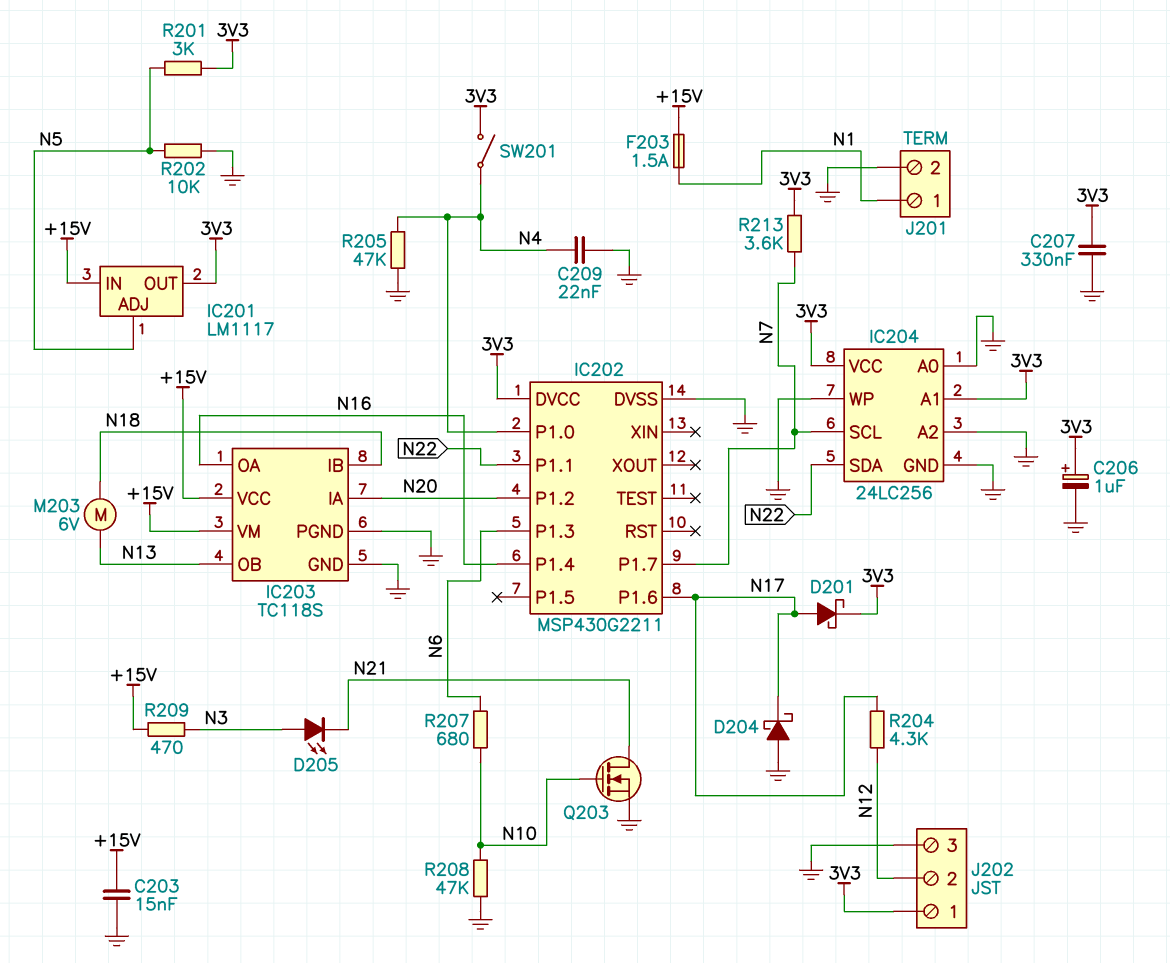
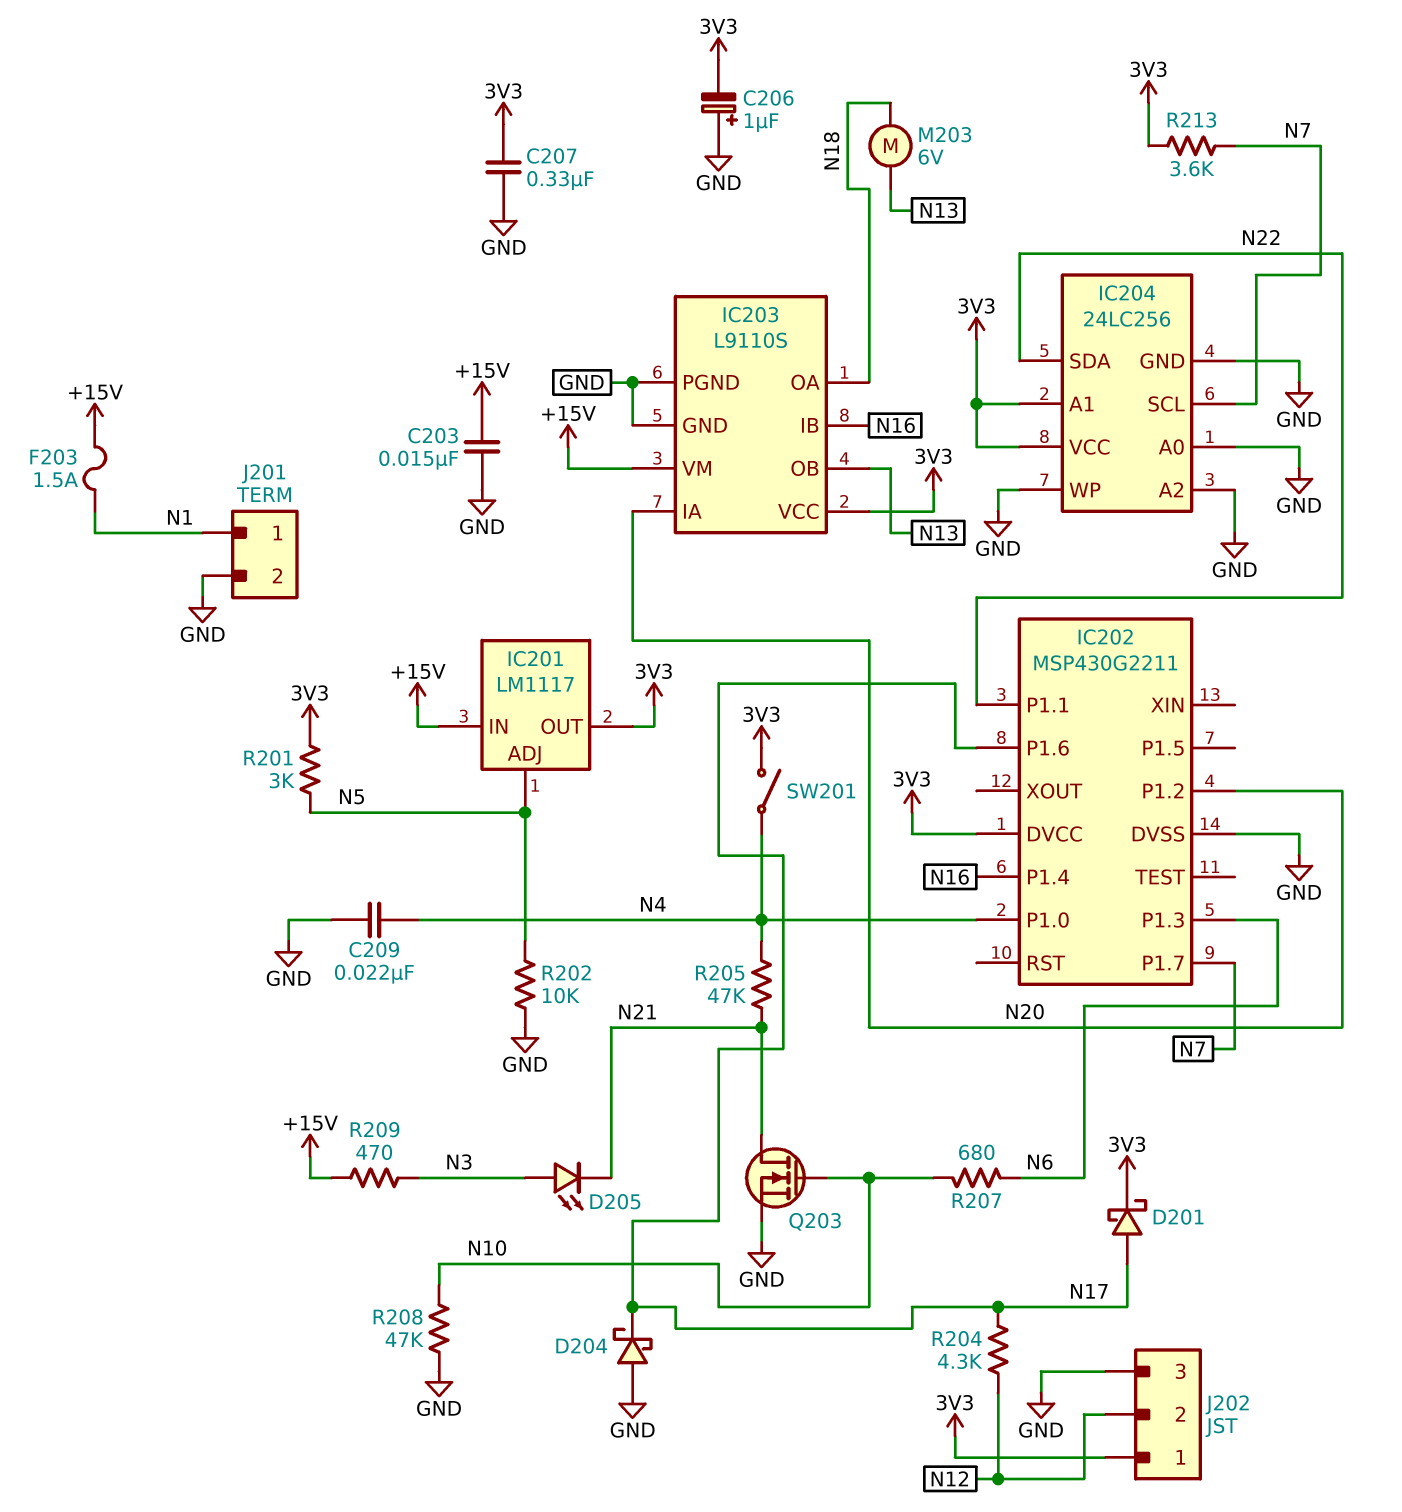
C206: 1uF (plus 3V3, minus GND) -> 1uF (plus GND, minus 3V3)
IC203: TC118S -> L9110S
IC203 pin IB: N18 -> N16
IC203 pin OA: N16 -> N18
IC203 pin VCC: +15V -> 3V3
R205: 47k (GND, N4) -> 47k (N4, N21)

